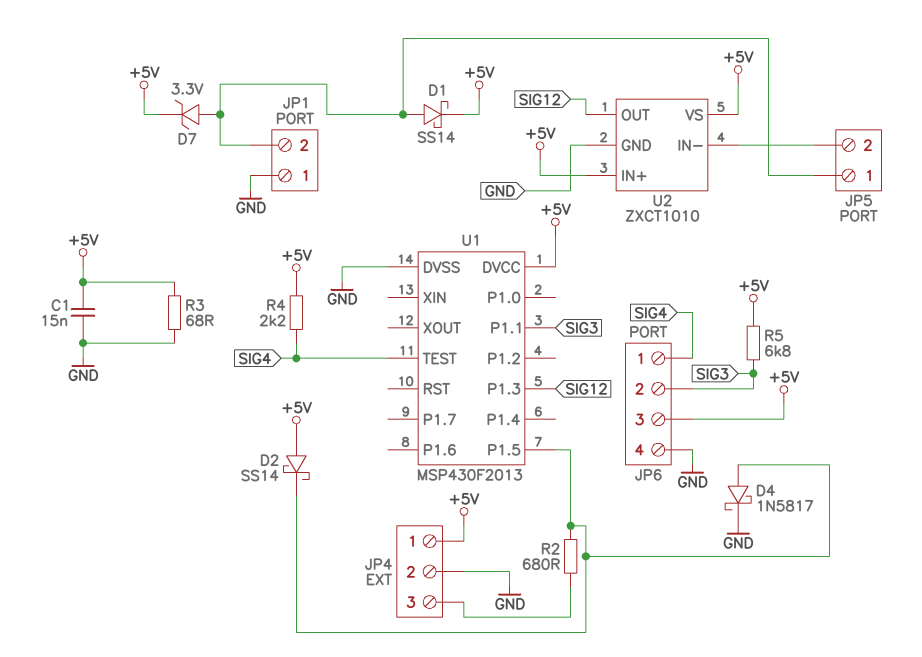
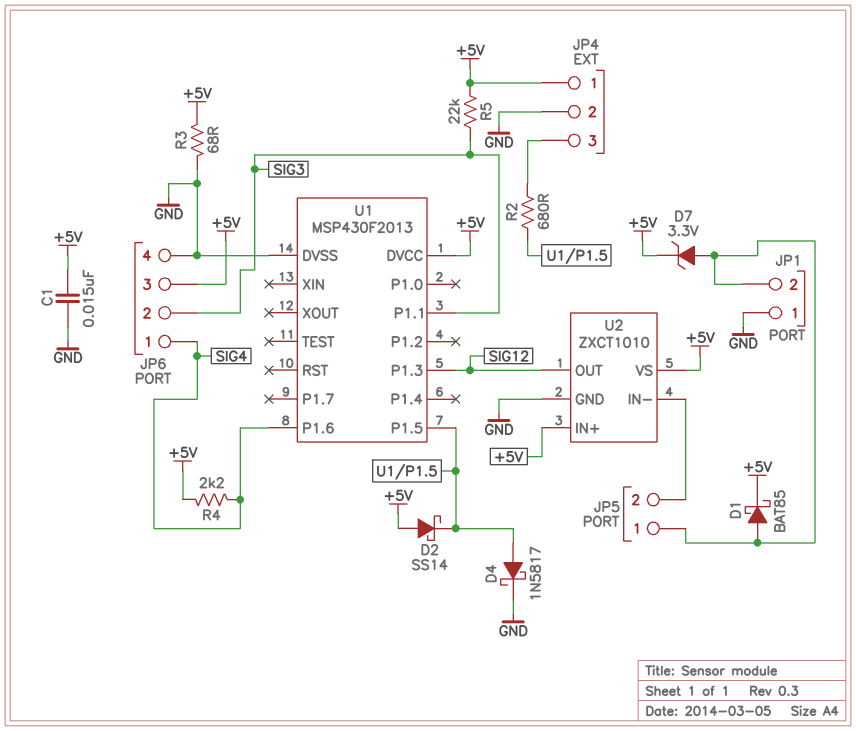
D1: schottky SS14 (A JP1/2, K +5V) -> schottky BAT85 (A JP1/2, K +5V)
R5: 6.8k (+5V, SIG3) -> 22k (+5V, SIG3)
U1 pin P1.6: none -> SIG4
U1 pin TEST: SIG4 -> none

